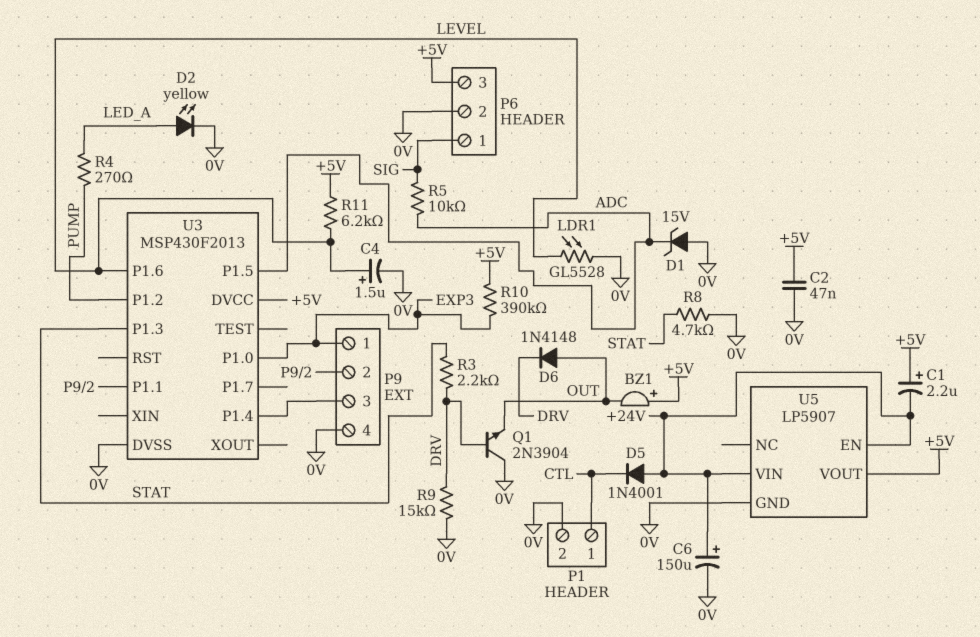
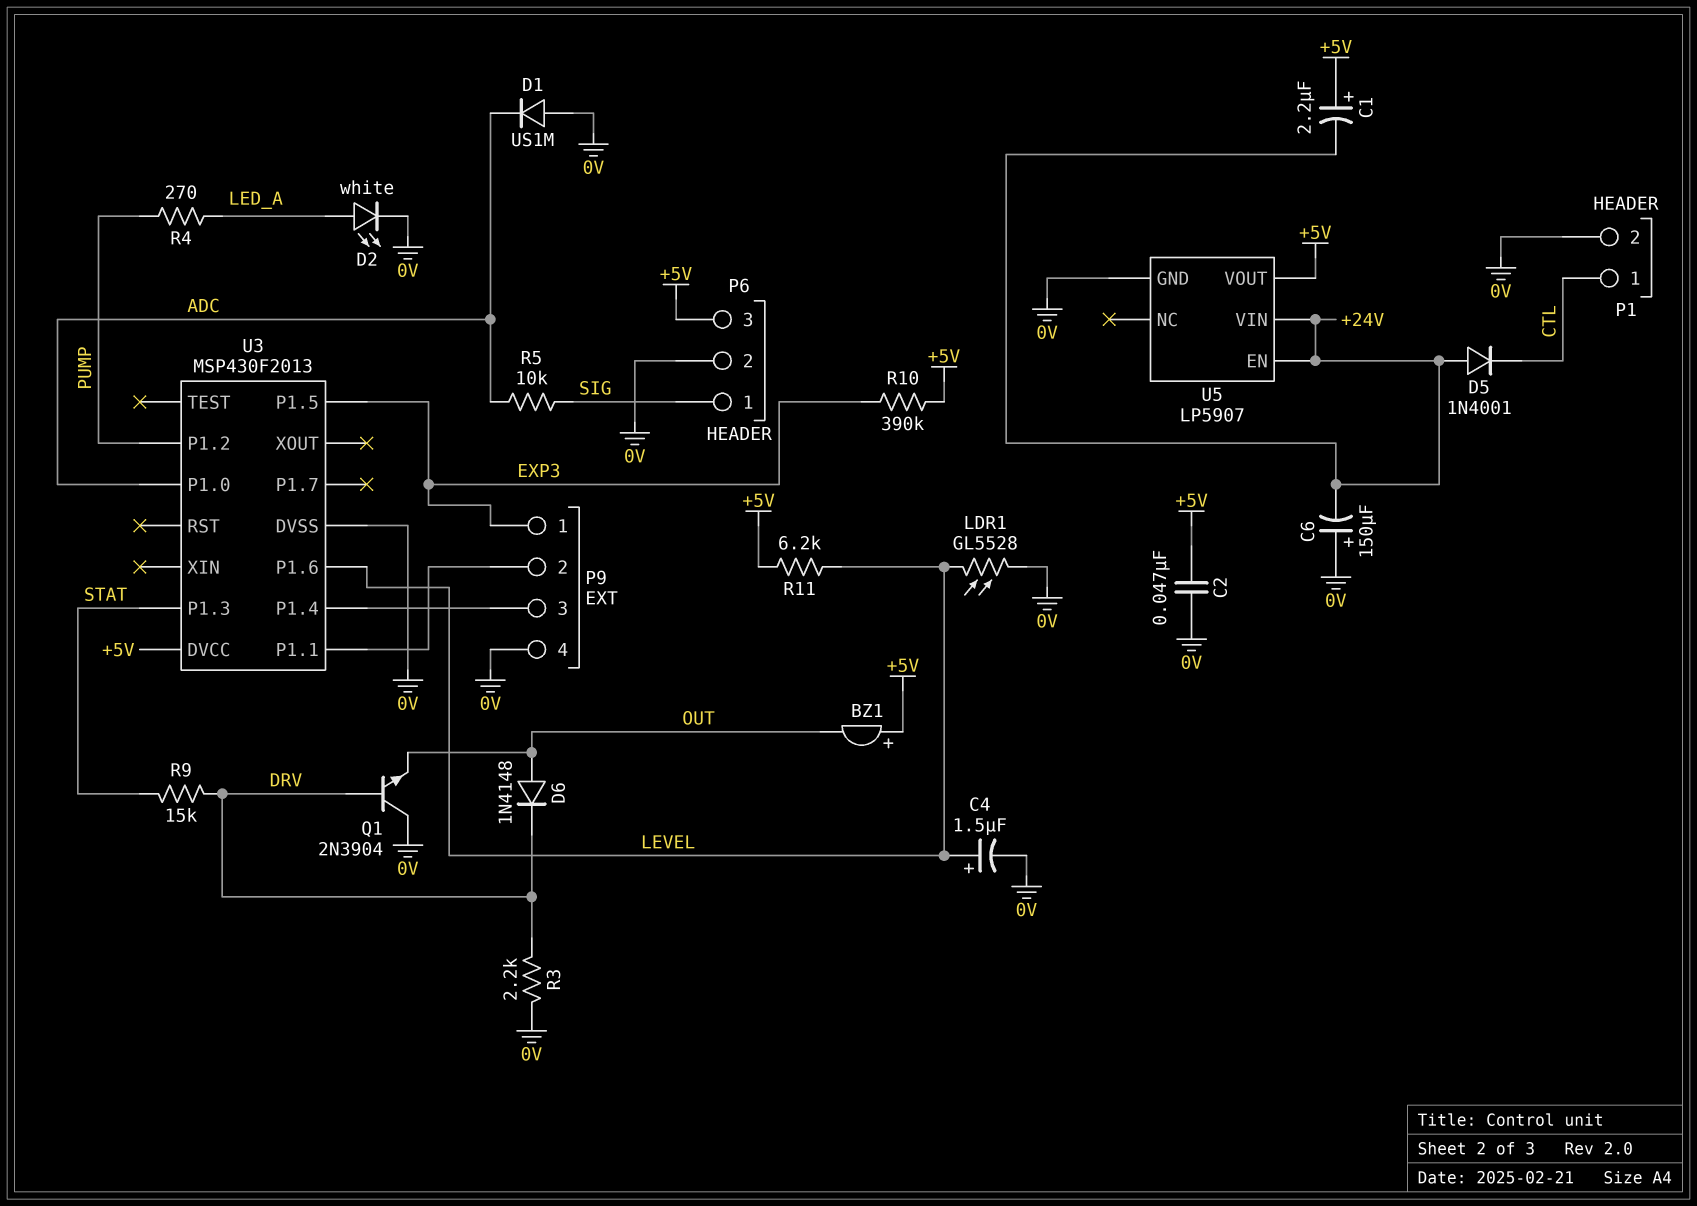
C6: 150uF (plus +24V, minus 0V) -> 150uF (plus 0V, minus +24V)
D1: zener 15V (A 0V, K ADC) -> diode US1M (A 0V, K ADC)
D2: LED yellow (A LED_A, K 0V) -> LED white (A LED_A, K 0V)
R3: 2.2k (DRV, STAT) -> 2.2k (0V, DRV)
R8: 4.7k (0V, STAT) -> none
R9: 15k (0V, DRV) -> 15k (DRV, STAT)
U3 pin P1.0: EXP3 -> ADC
U3 pin P1.5: ADC -> EXP3

